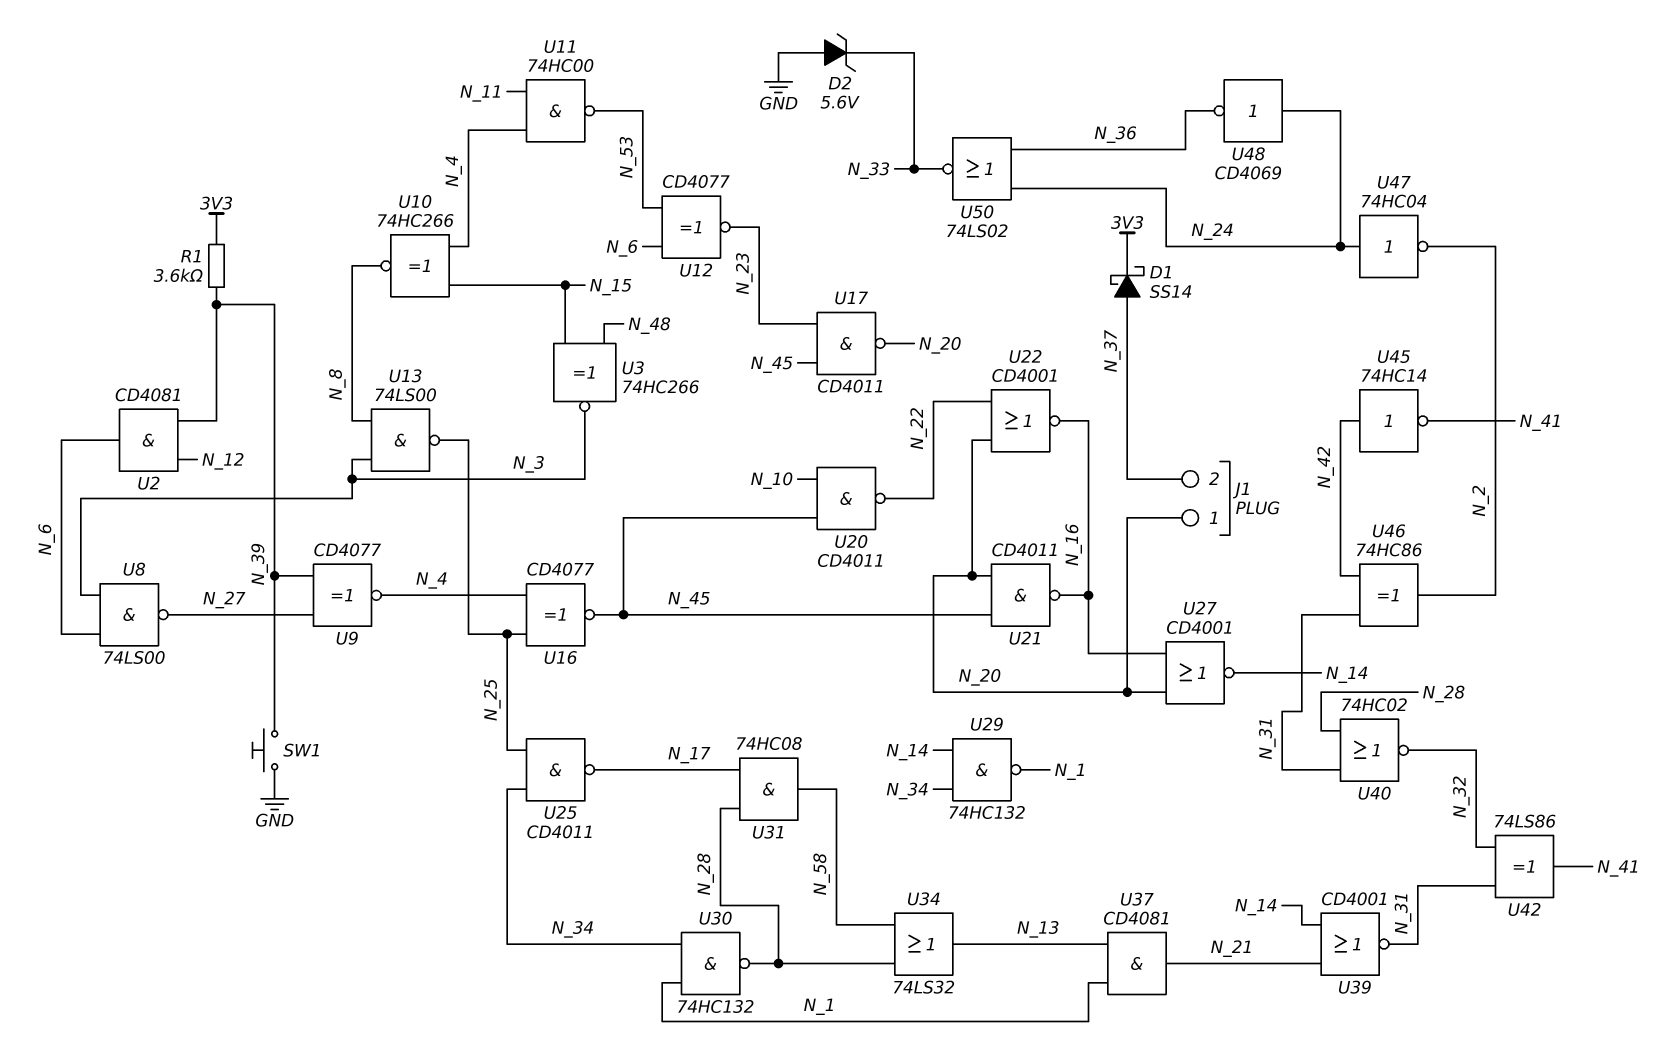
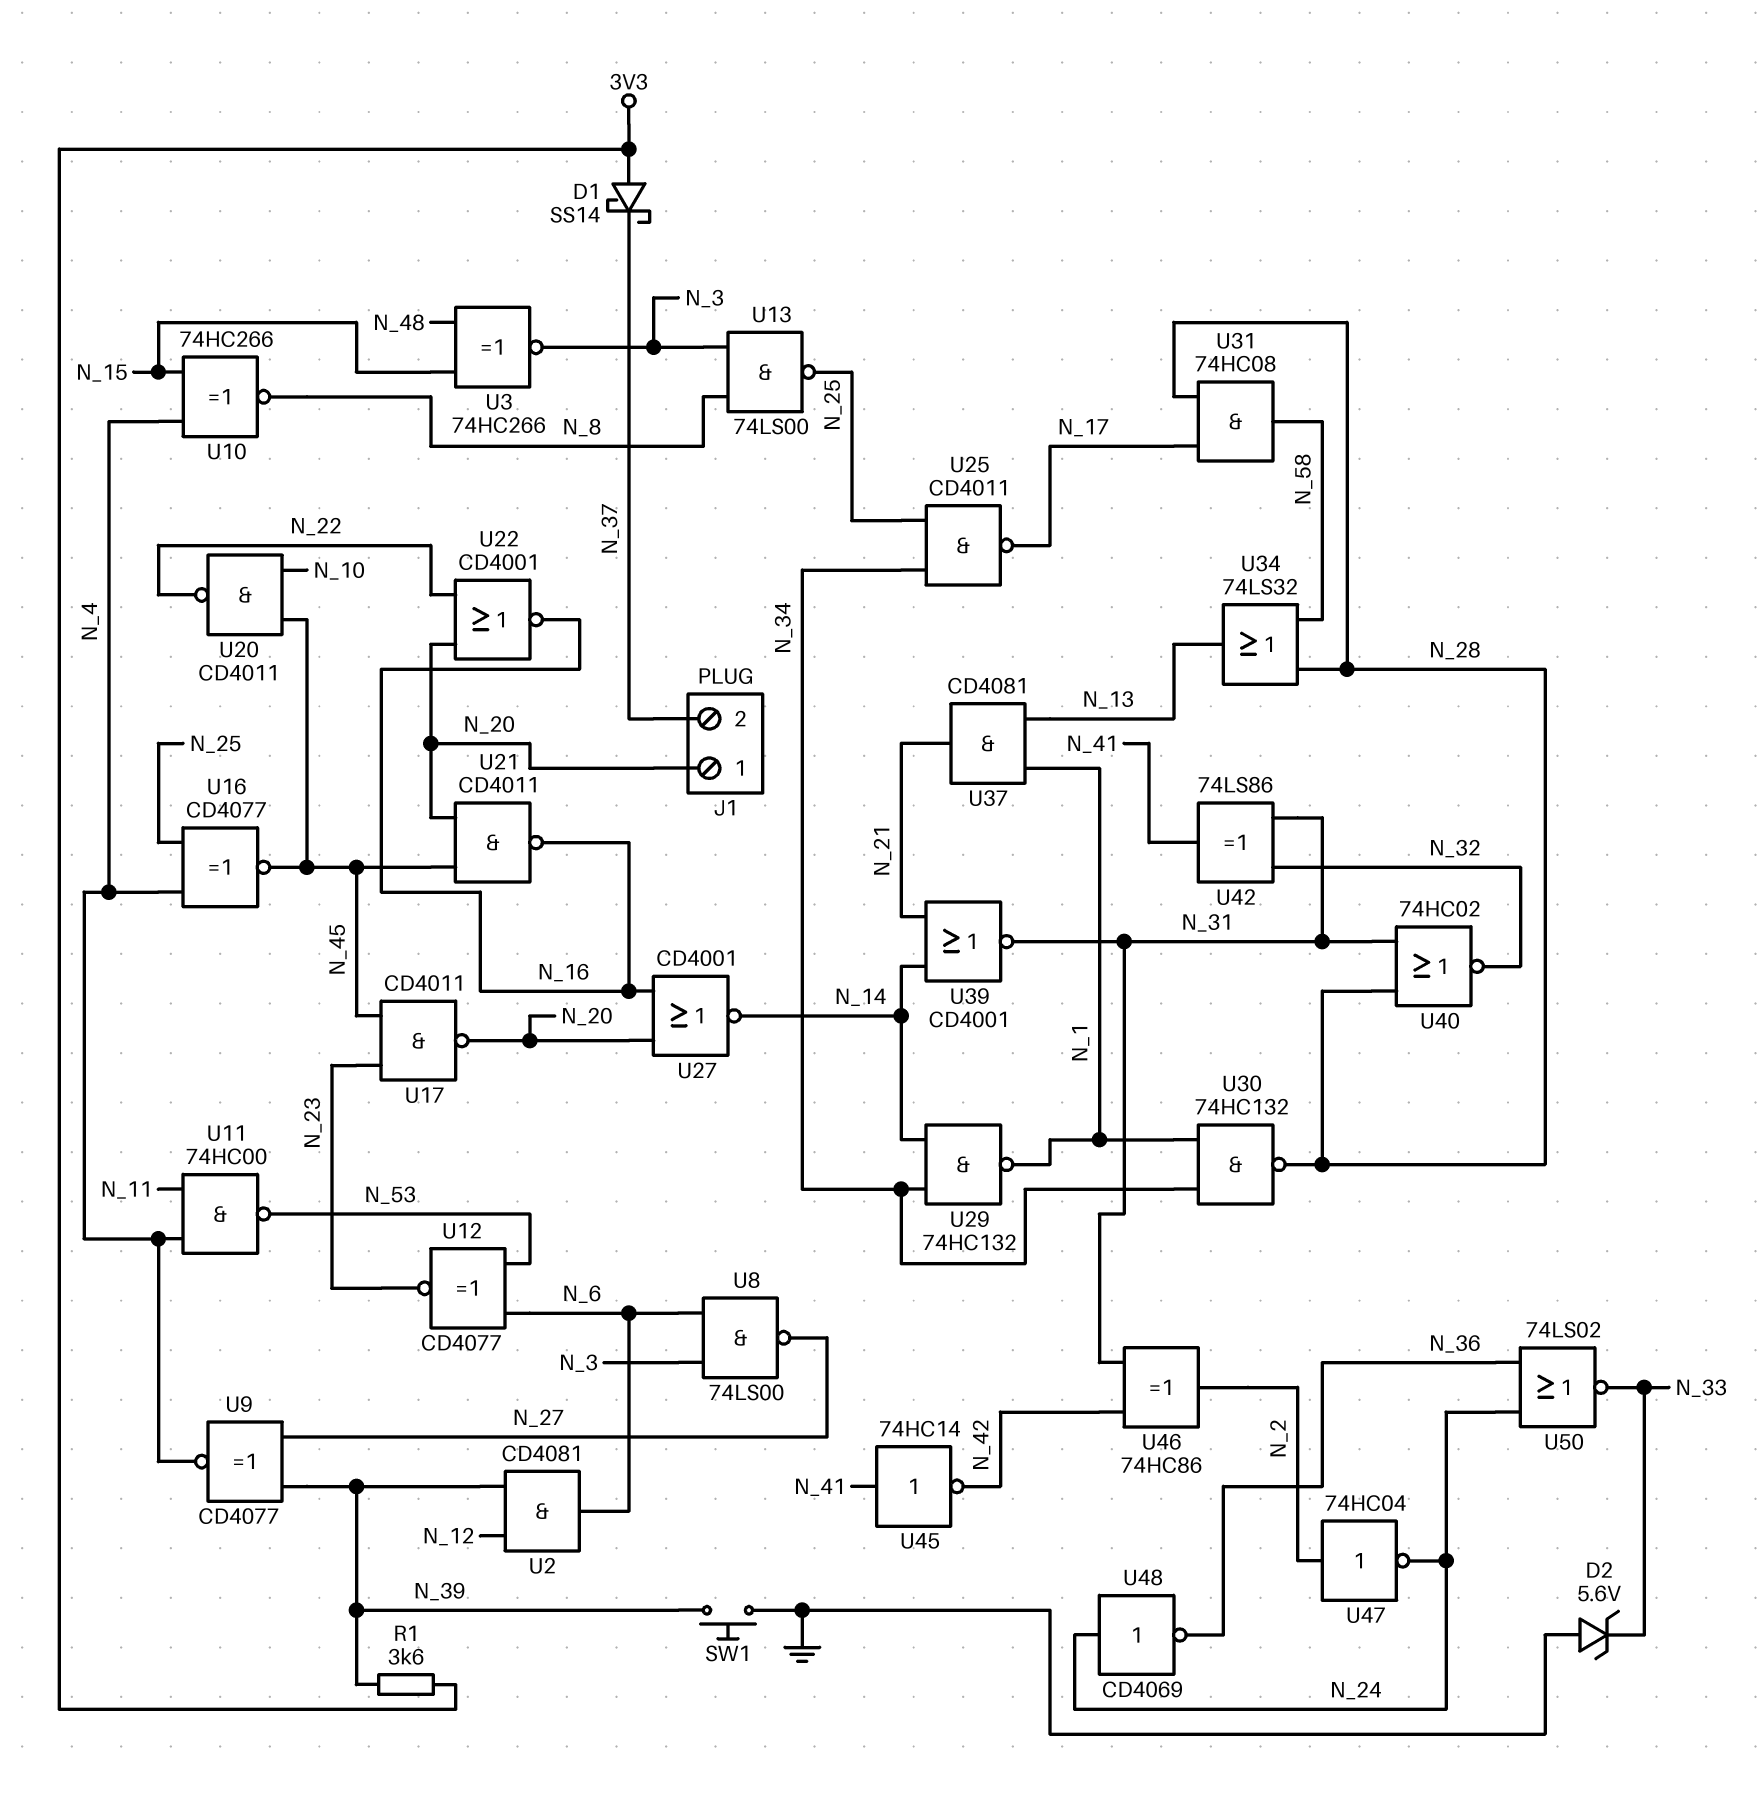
D1: schottky SS14 (A N_37, K 3V3) -> schottky SS14 (A 3V3, K N_37)
U45: NOT 74HC14 (in N_42, out N_41) -> NOT 74HC14 (in N_41, out N_42)
U47: NOT 74HC04 (in N_24, out N_2) -> NOT 74HC04 (in N_2, out N_24)

